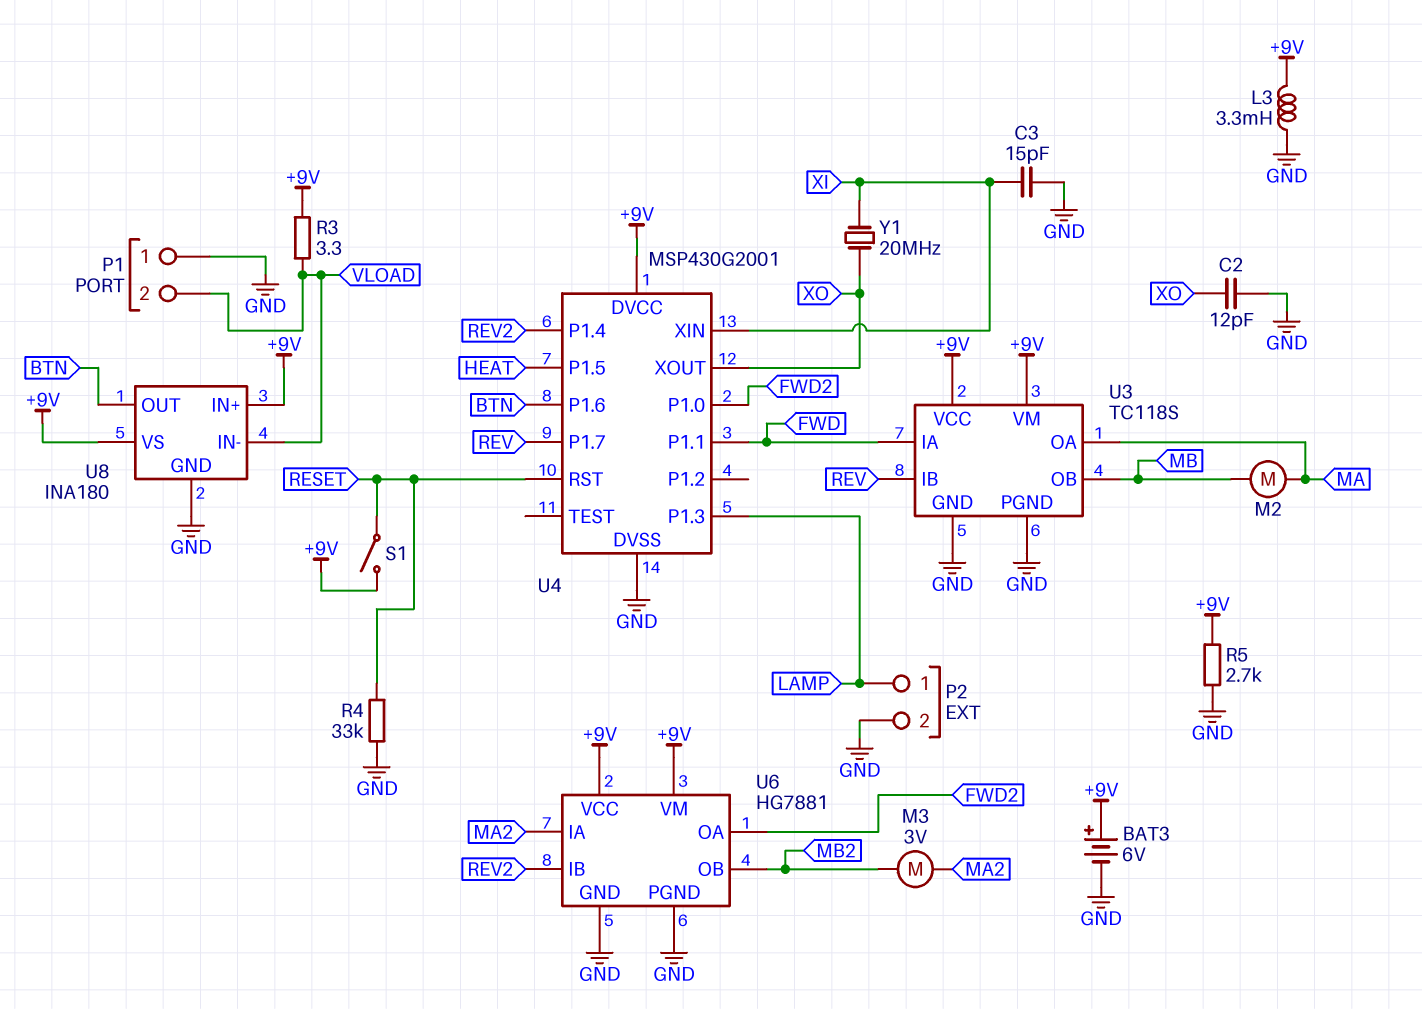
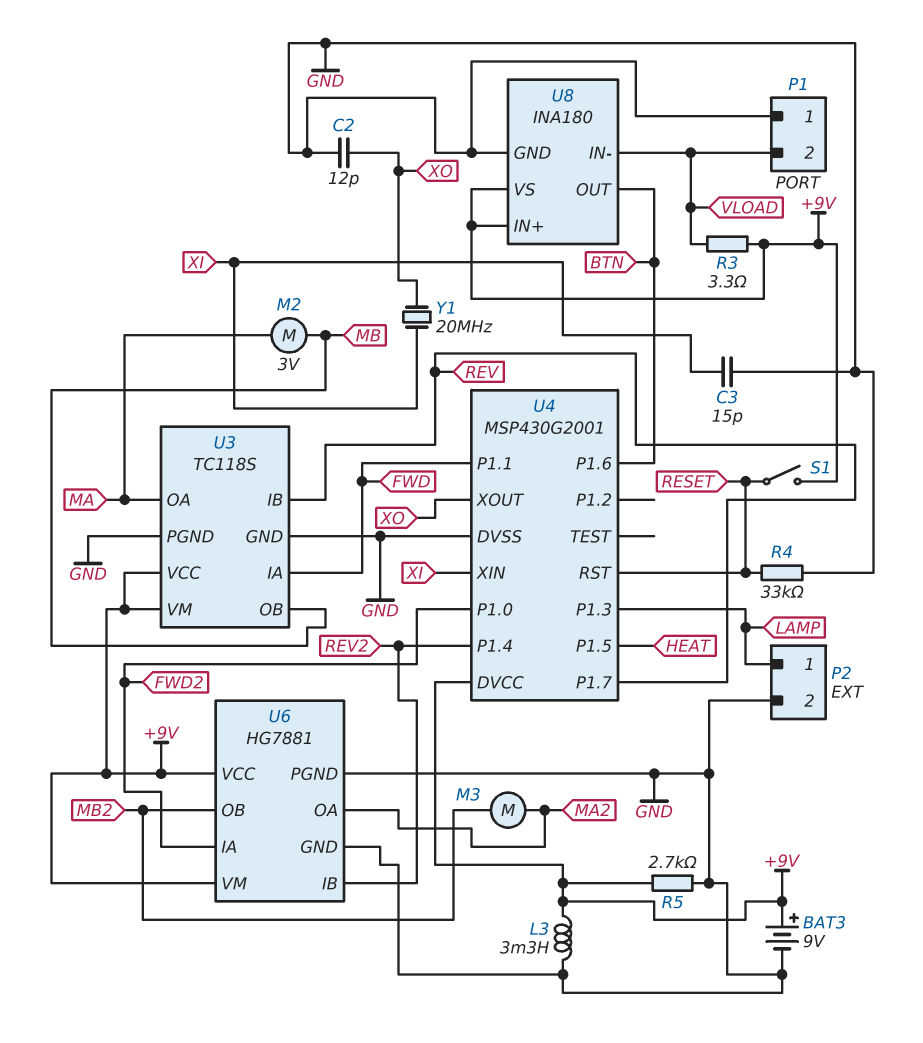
BAT3: 6V (plus +9V, minus GND) -> 9V (plus +9V, minus GND)
M2: motor (MA, MB) -> motor 3V (MA, MB)
M3: motor 3V (MA2, MB2) -> motor (MA2, MB2)
U6 pin IA: MA2 -> FWD2
U6 pin OA: FWD2 -> MA2

